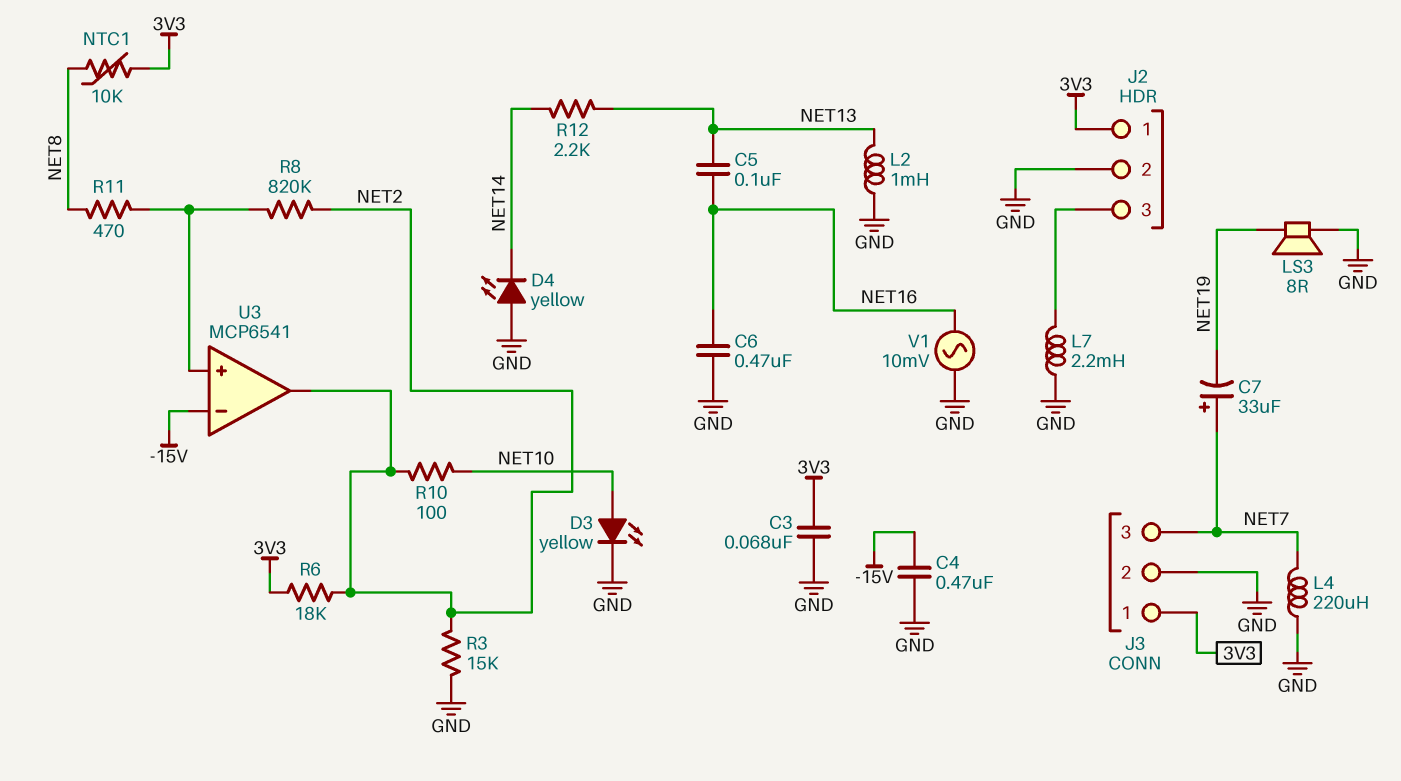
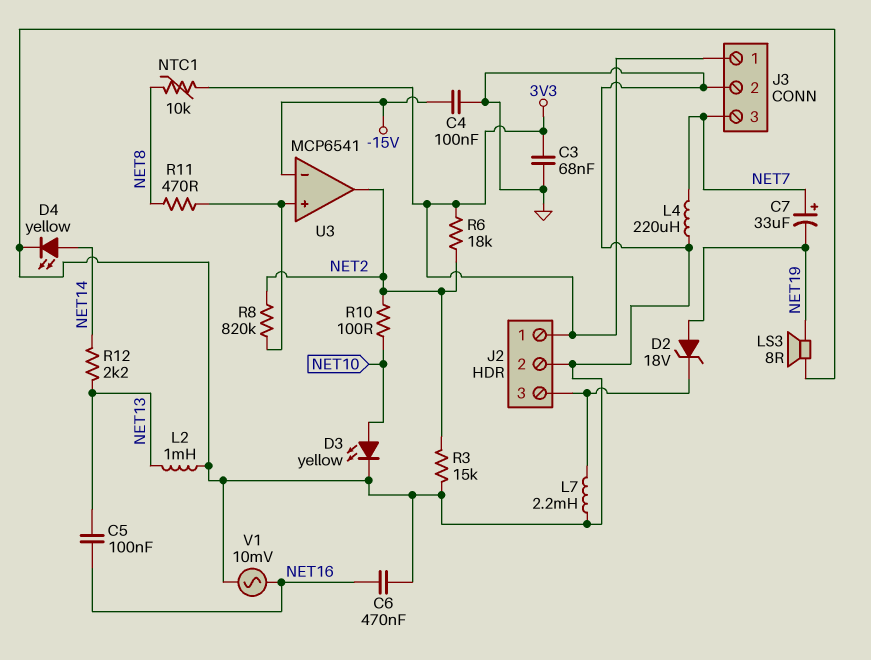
C4: 470nF (-15V, GND) -> 100nF (-15V, GND)
D2: none -> zener 18V (A NET19, K J2/3)
D4: LED yellow (A GND, K NET14) -> LED yellow (A NET14, K GND)

